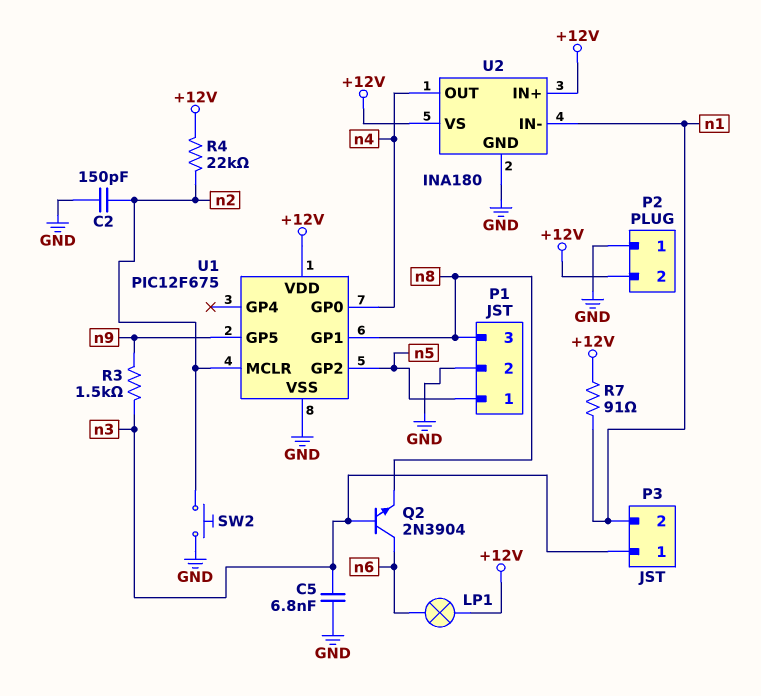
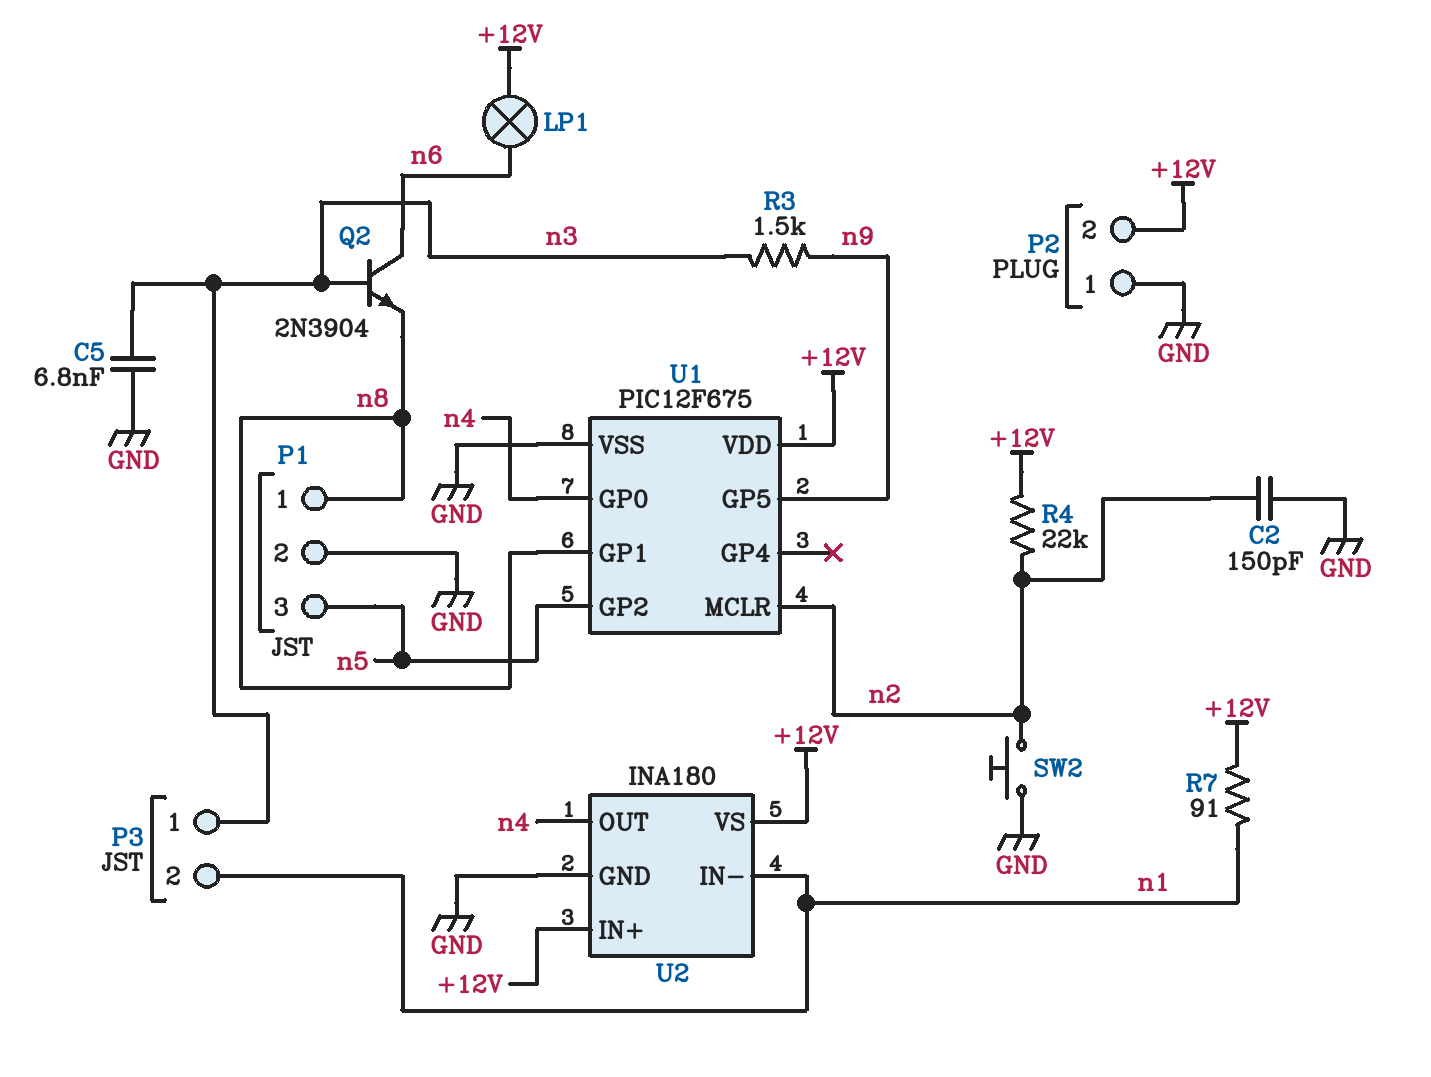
P1 pin 1: n5 -> n8
P1 pin 3: n8 -> n5

